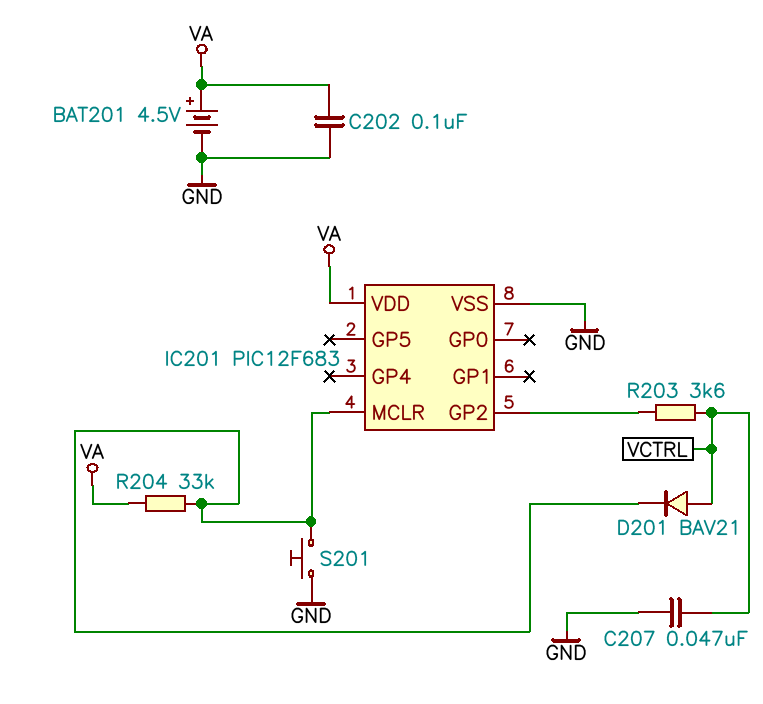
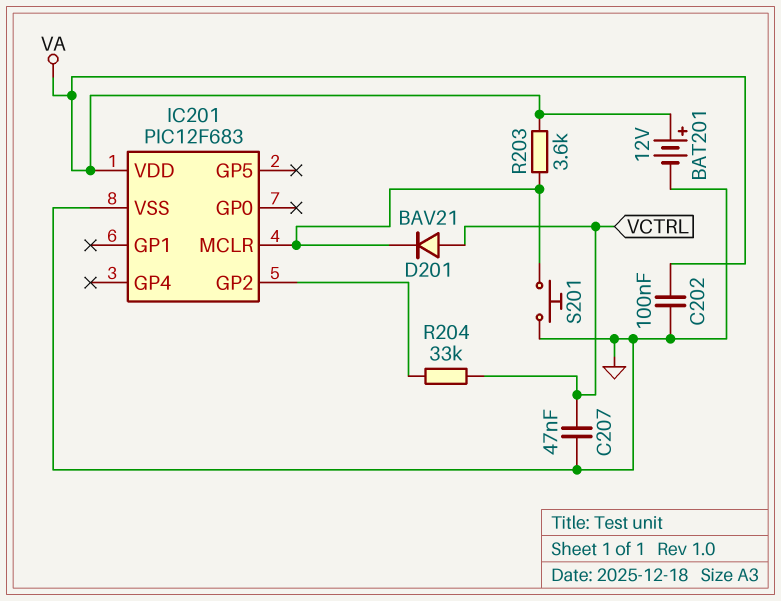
BAT201: 4.5V (plus VA, minus GND) -> 12V (plus VA, minus GND)
R203: 3.6k (IC201/GP2, VCTRL) -> 3.6k (IC201/MCLR, VA)
R204: 33k (IC201/MCLR, VA) -> 33k (IC201/GP2, VCTRL)

